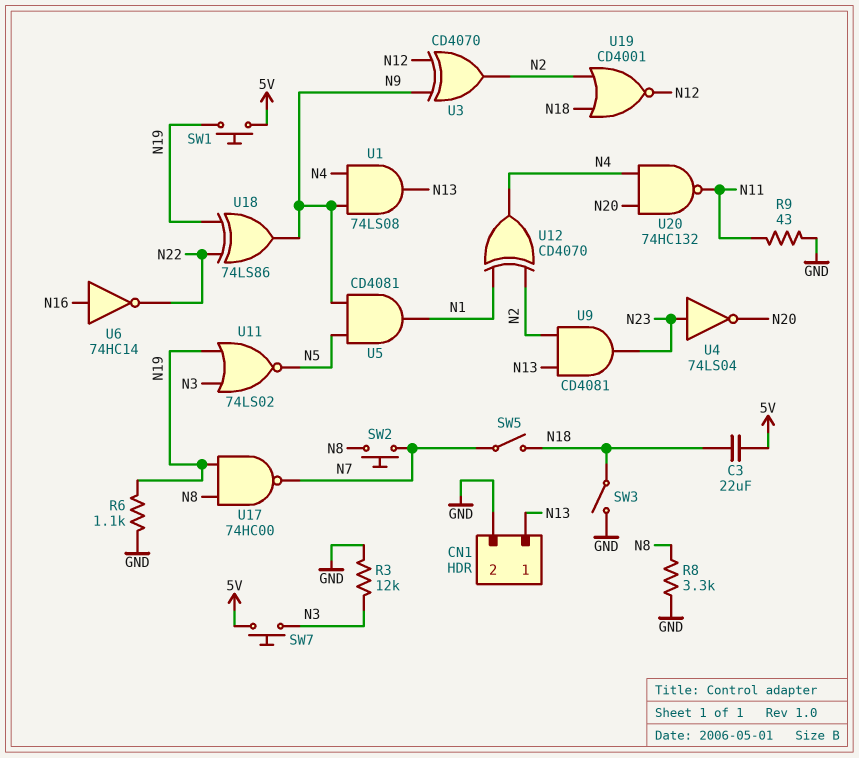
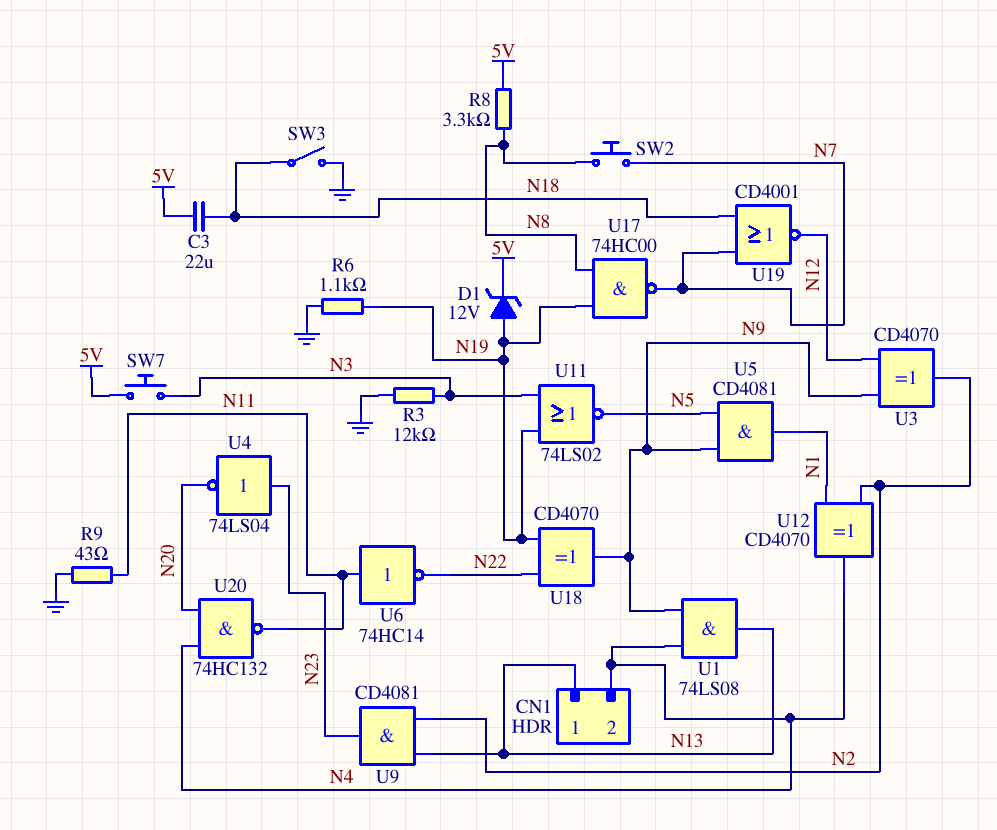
CN1 pin 2: GND -> N4
D1: none -> zener 12V (A N19, K 5V)
R8: 3.3k (GND, N8) -> 3.3k (5V, N8)
SW1: button (5V, N19) -> none
SW5: switch (N7, N18) -> none
U6: NOT 74HC14 (in N16, out N22) -> NOT 74HC14 (in N11, out N22)
U18: XOR 74LS86 (in N19, in N22, out N9) -> XOR CD4070 (in N19, in N22, out N9)
U19: NOR CD4001 (in N2, in N18, out N12) -> NOR CD4001 (in N7, in N18, out N12)

